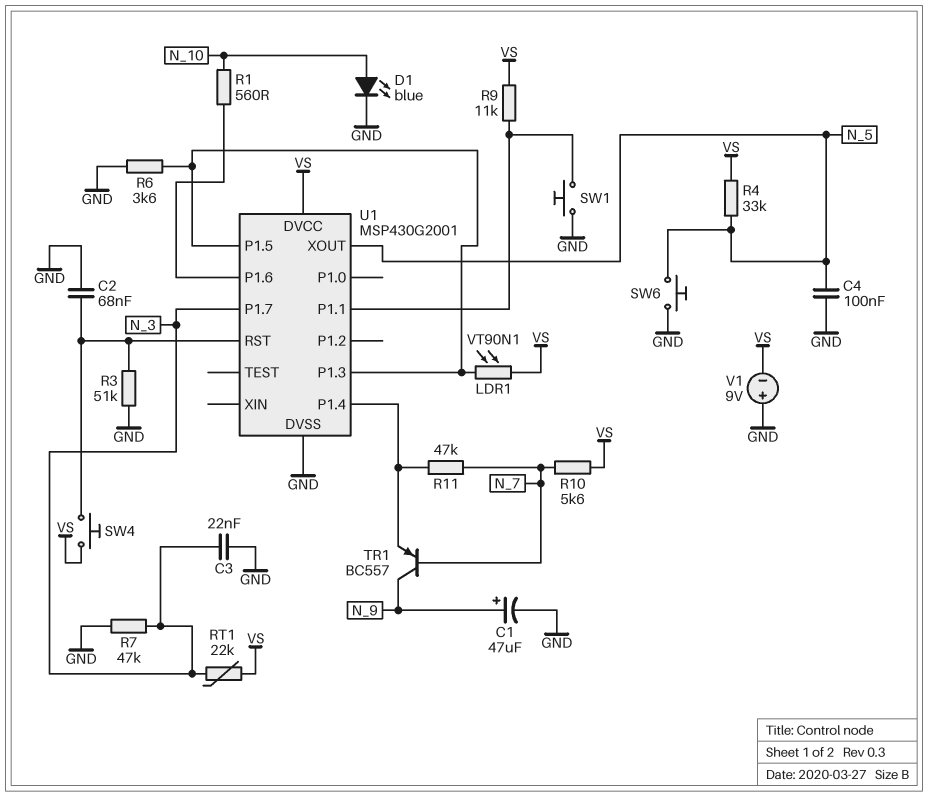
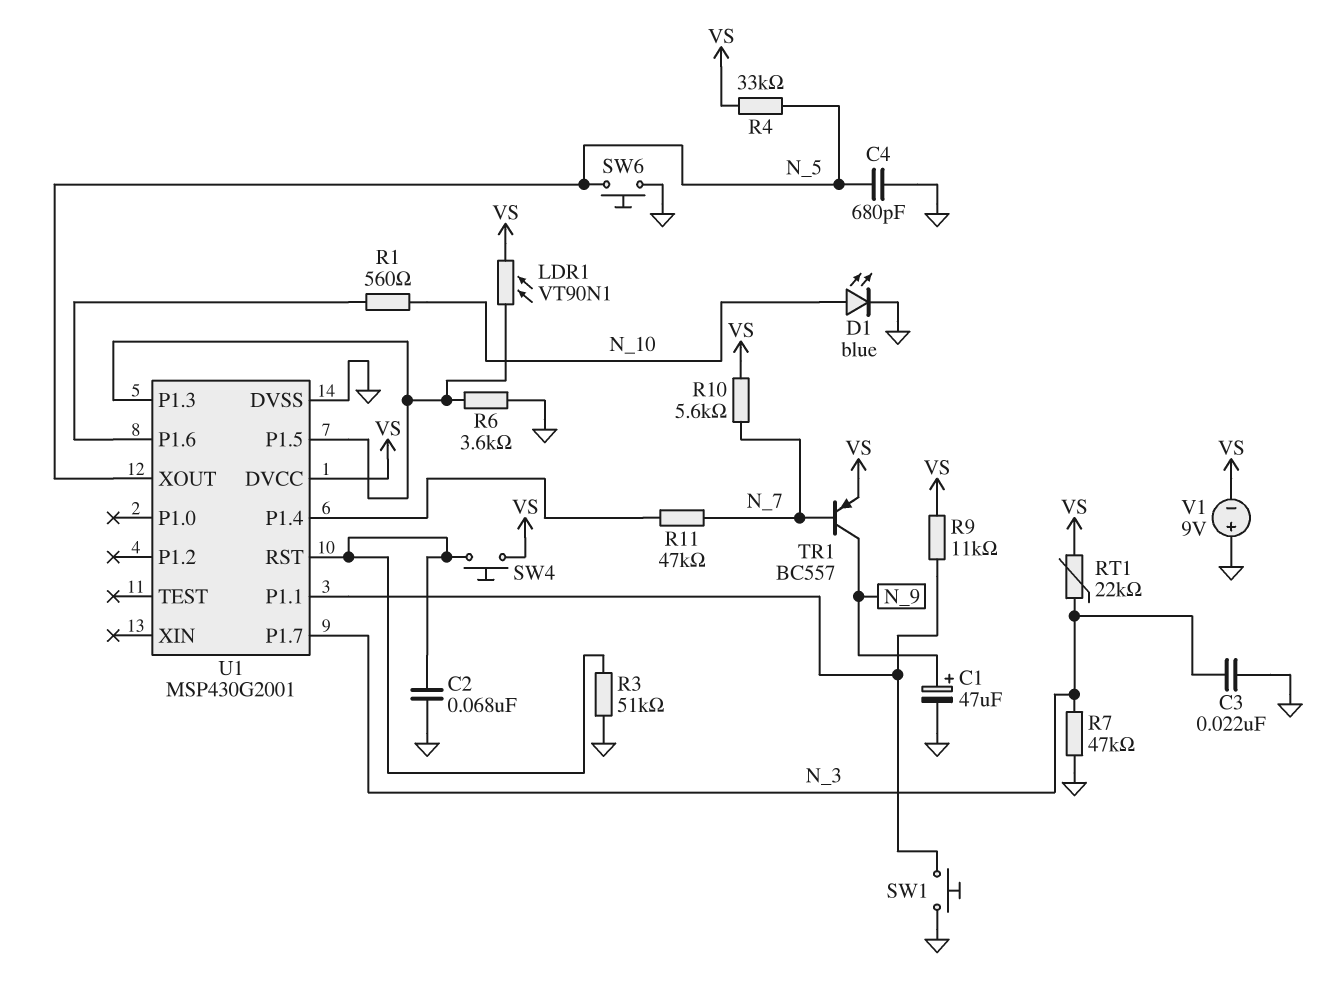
C4: 100nF (GND, N_5) -> 680pF (GND, N_5)
TR1: PNP BC557 (B N_7, C N_9, E U1/P1.4) -> PNP BC557 (B N_7, C N_9, E VS)

